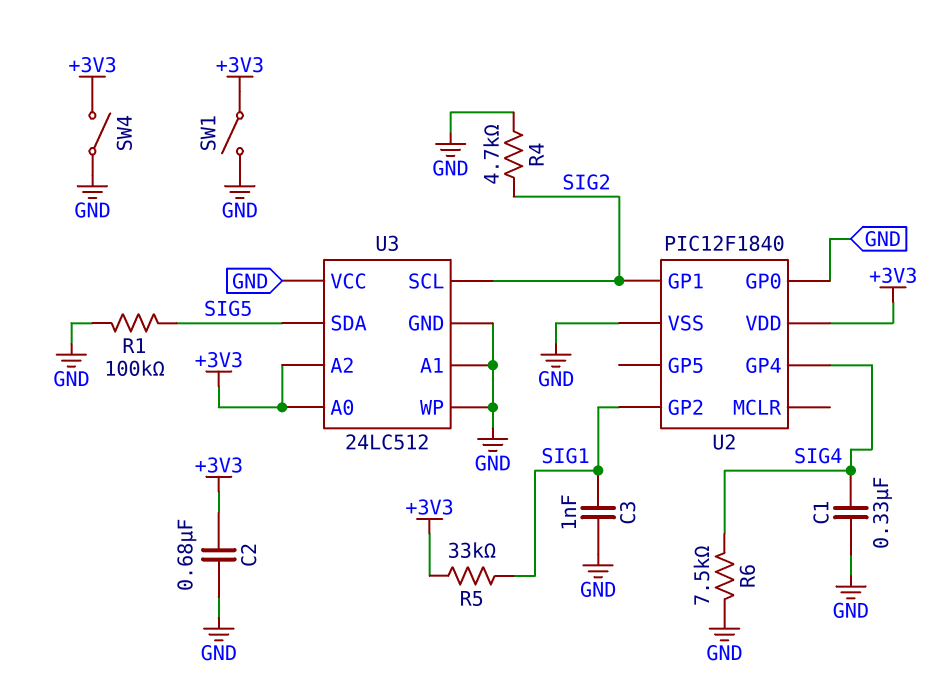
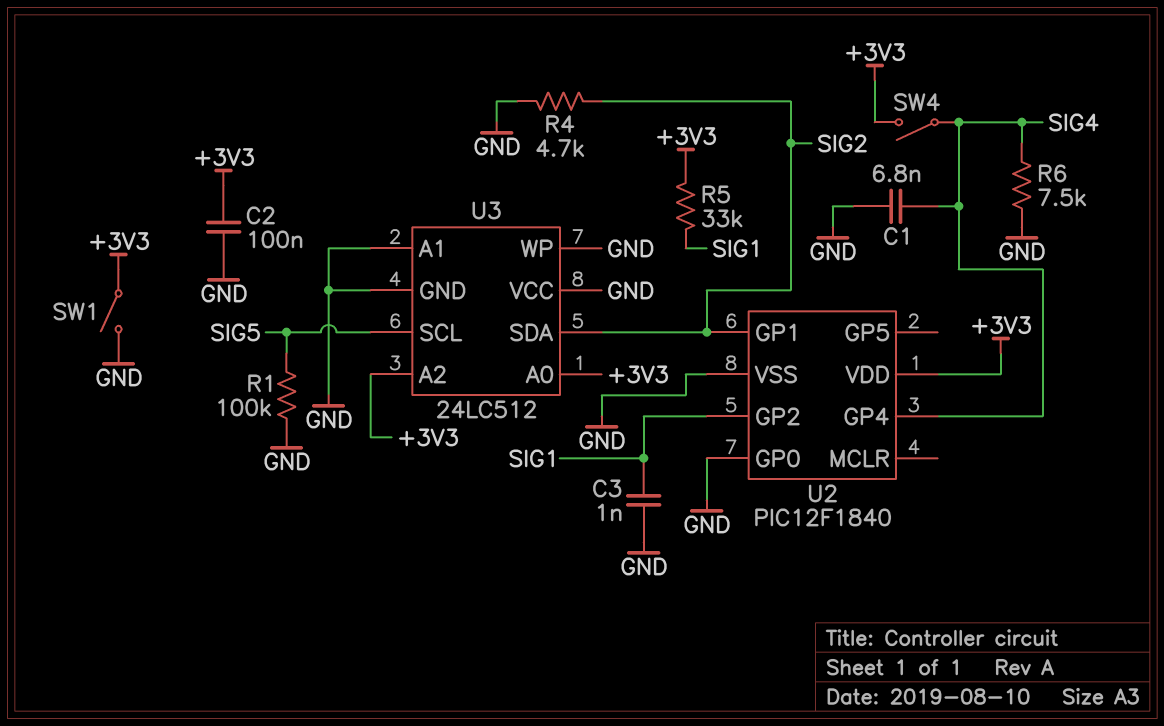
C1: 330nF (GND, SIG4) -> 6.8nF (GND, SIG4)
C2: 680nF (+3V3, GND) -> 100nF (+3V3, GND)
SW4: switch (+3V3, GND) -> switch (+3V3, SIG4)
U3 pin SCL: SIG2 -> SIG5
U3 pin SDA: SIG5 -> SIG2

